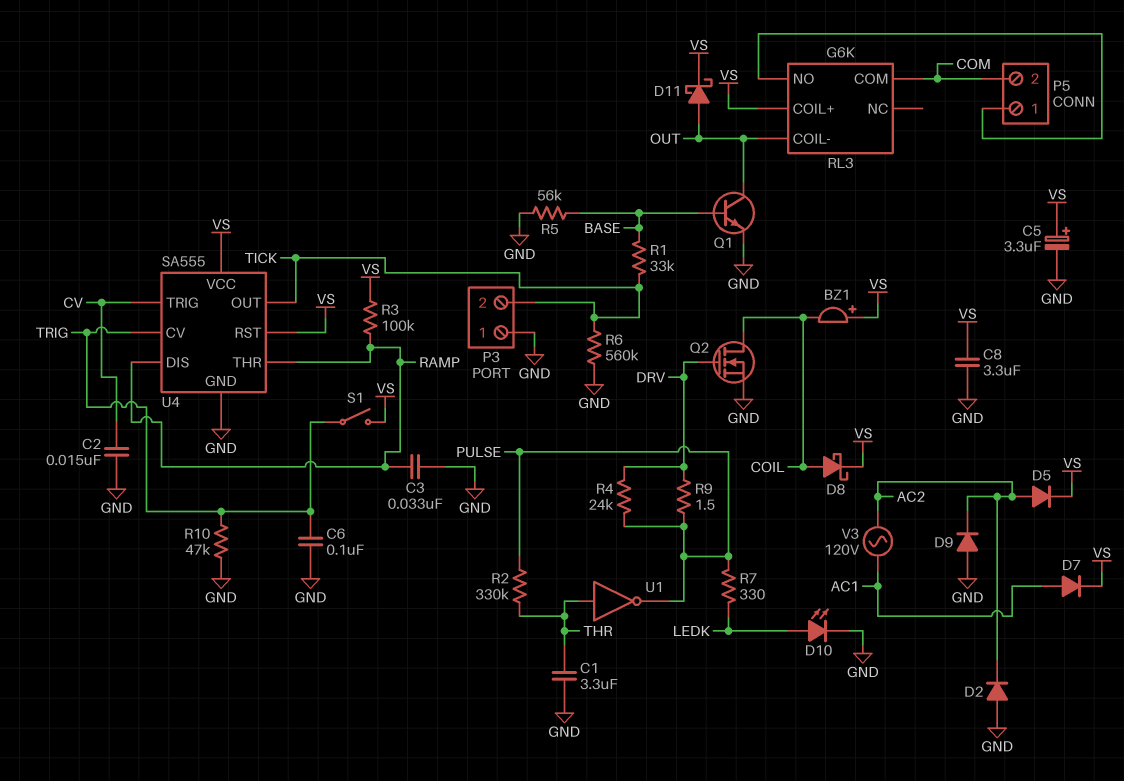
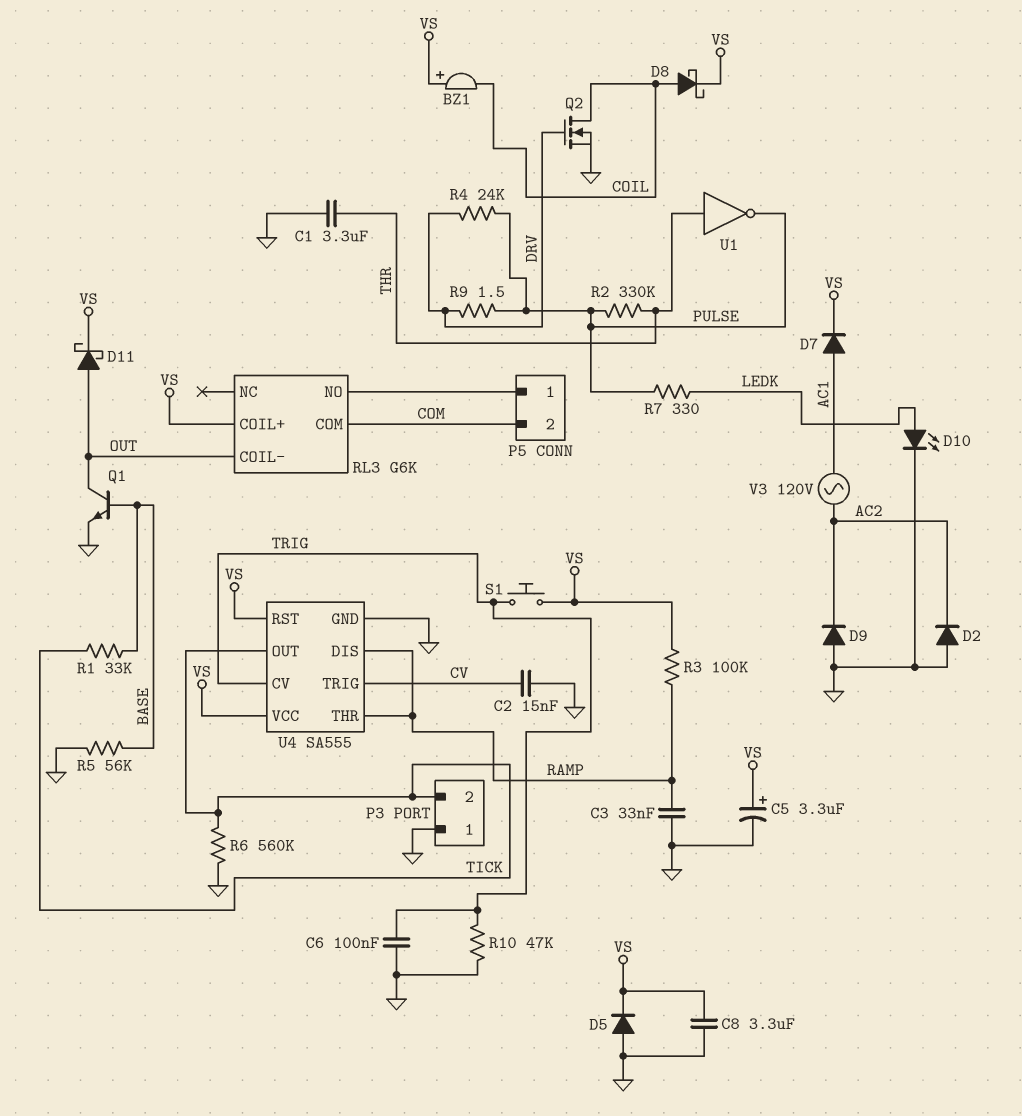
D5: diode (A AC2, K VS) -> diode (A GND, K VS)
S1: switch (TRIG, VS) -> button (TRIG, VS)

